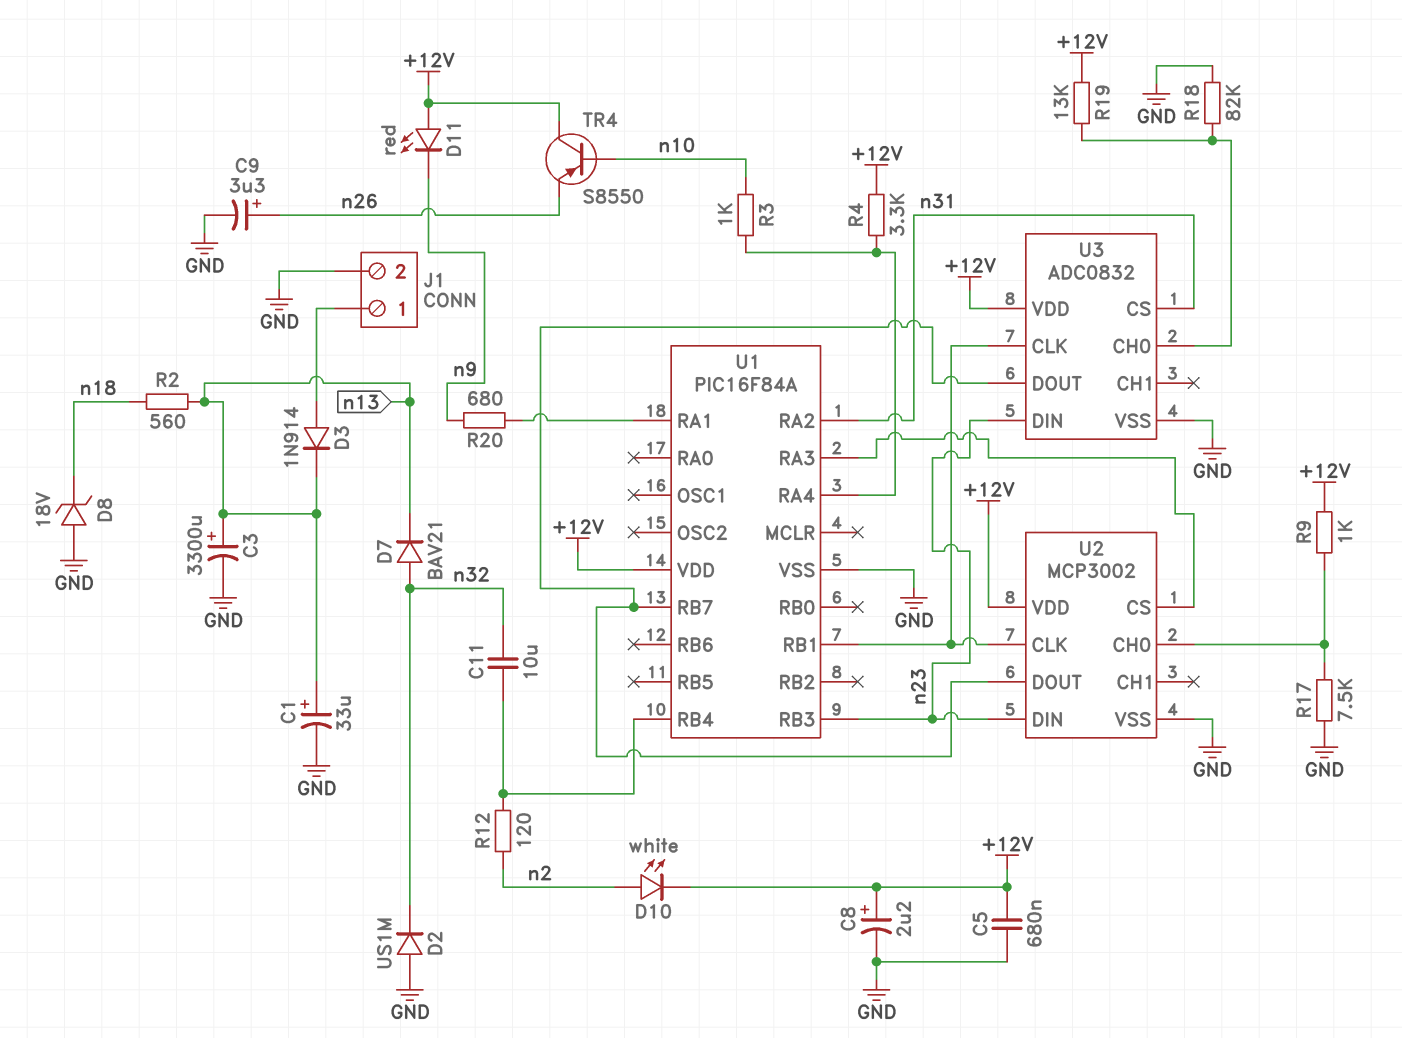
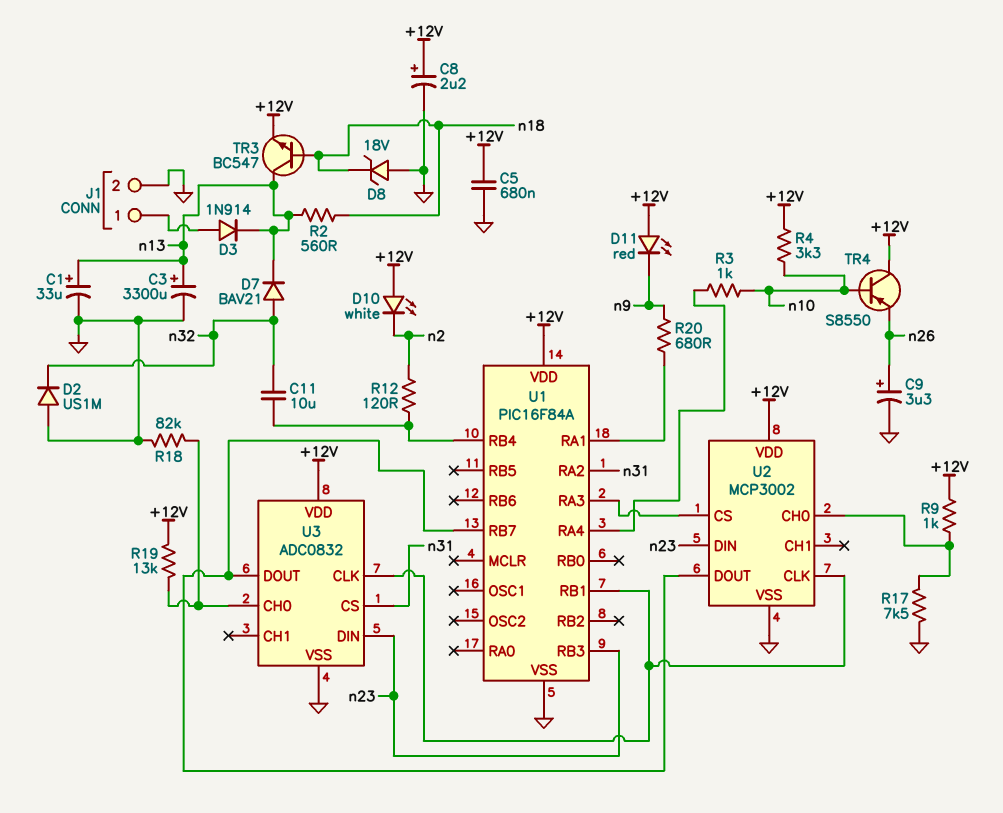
D10: LED white (A n2, K +12V) -> LED white (A +12V, K n2)
R4: 3.3k (+12V, U1/RA4) -> 3.3k (+12V, n10)
TR3: none -> NPN BC547 (B n18, C n13, E +12V)

